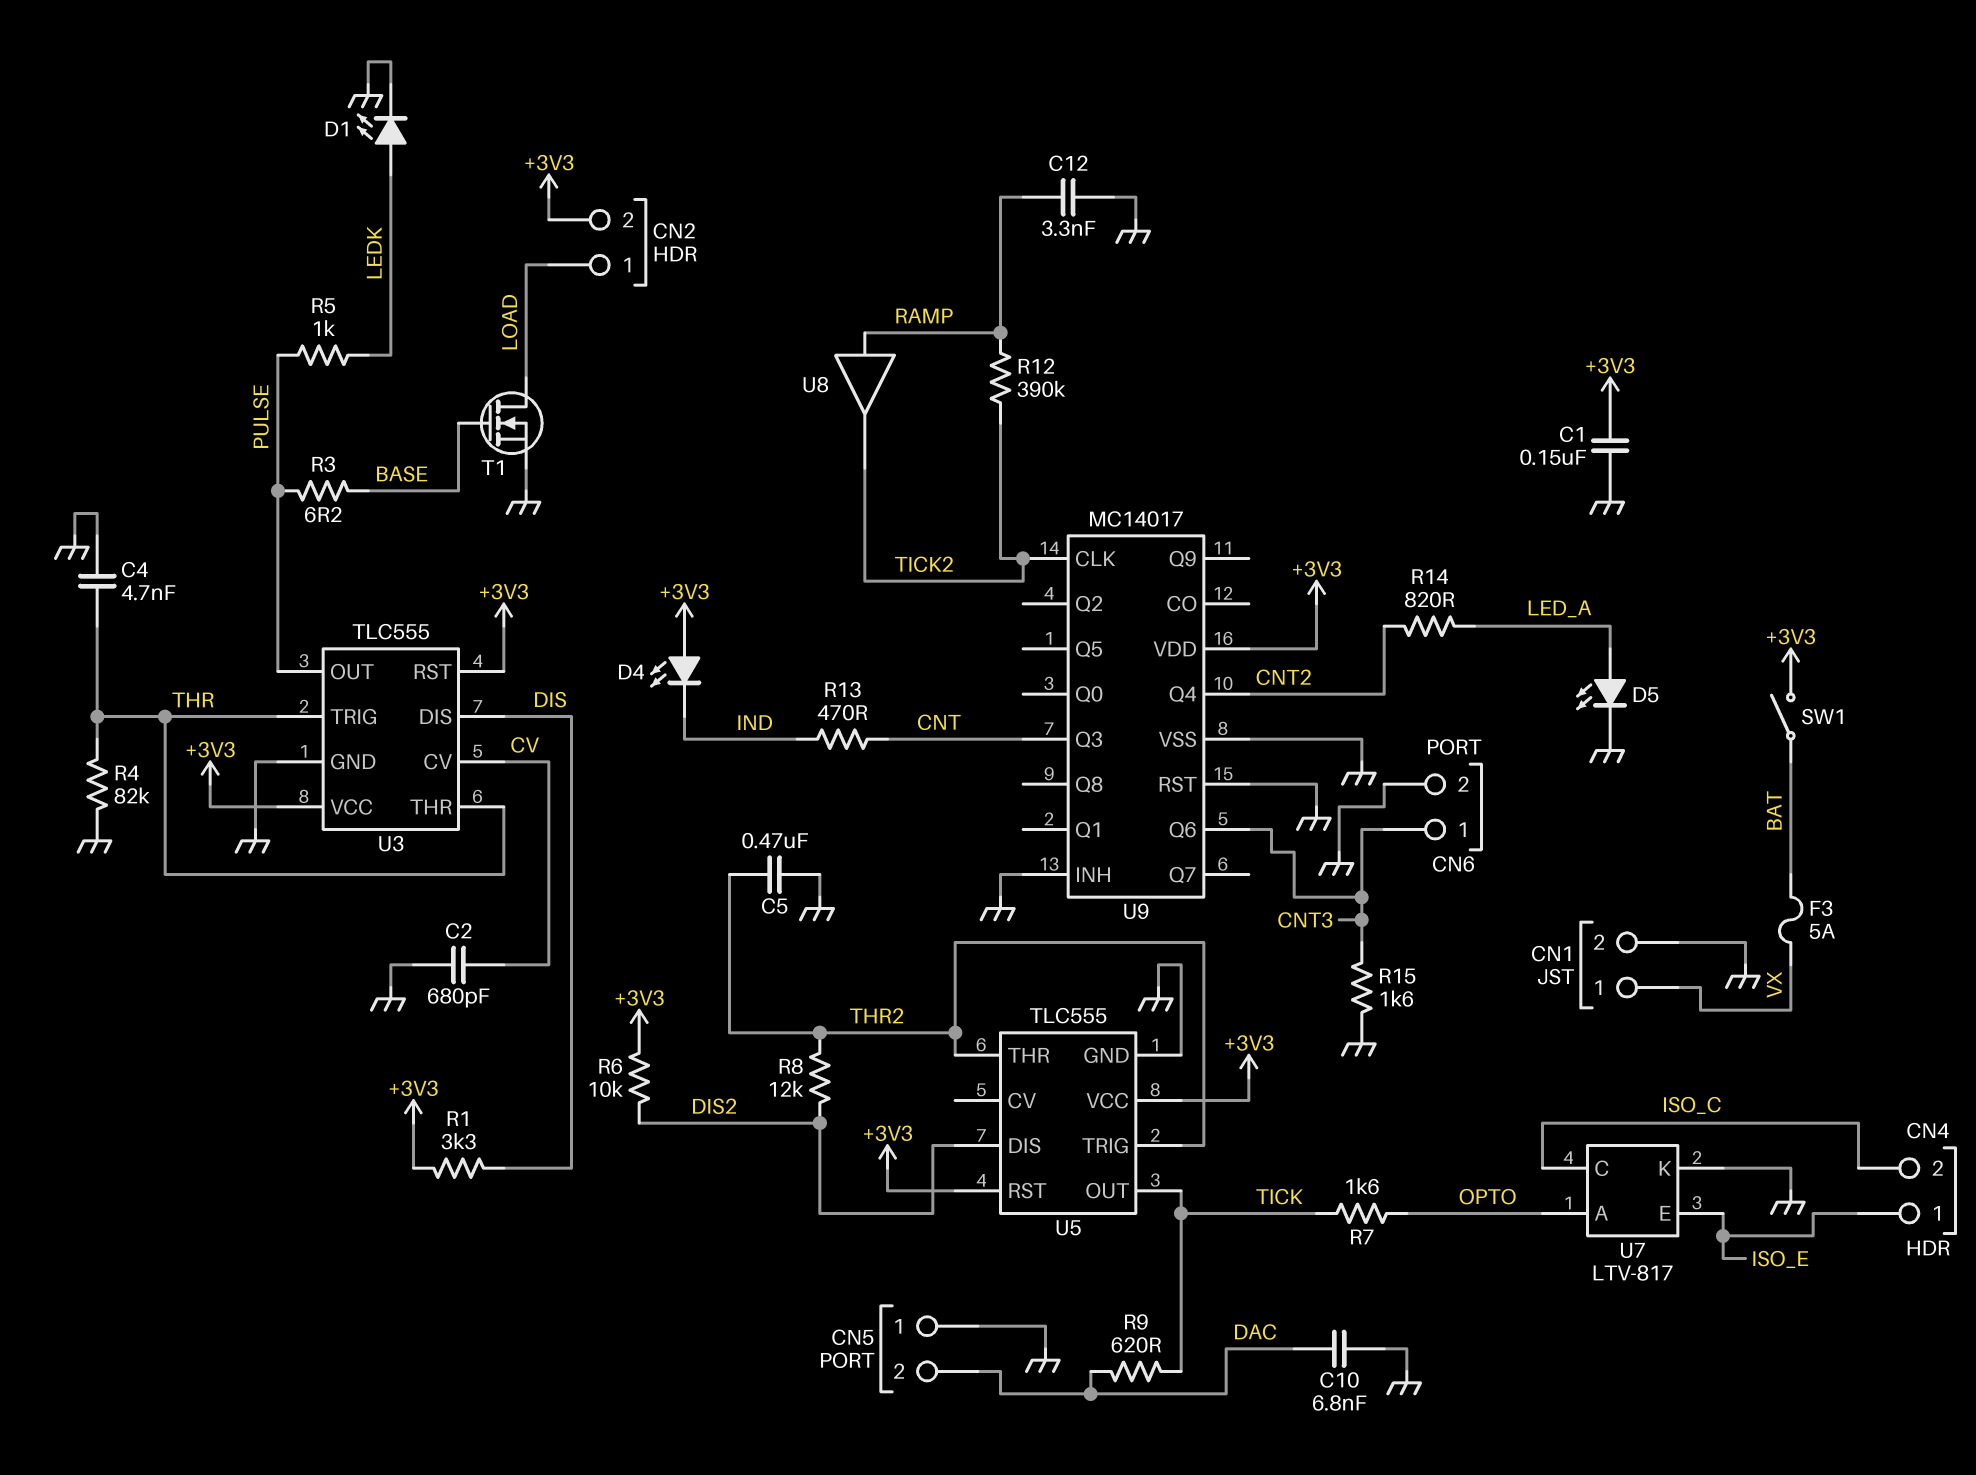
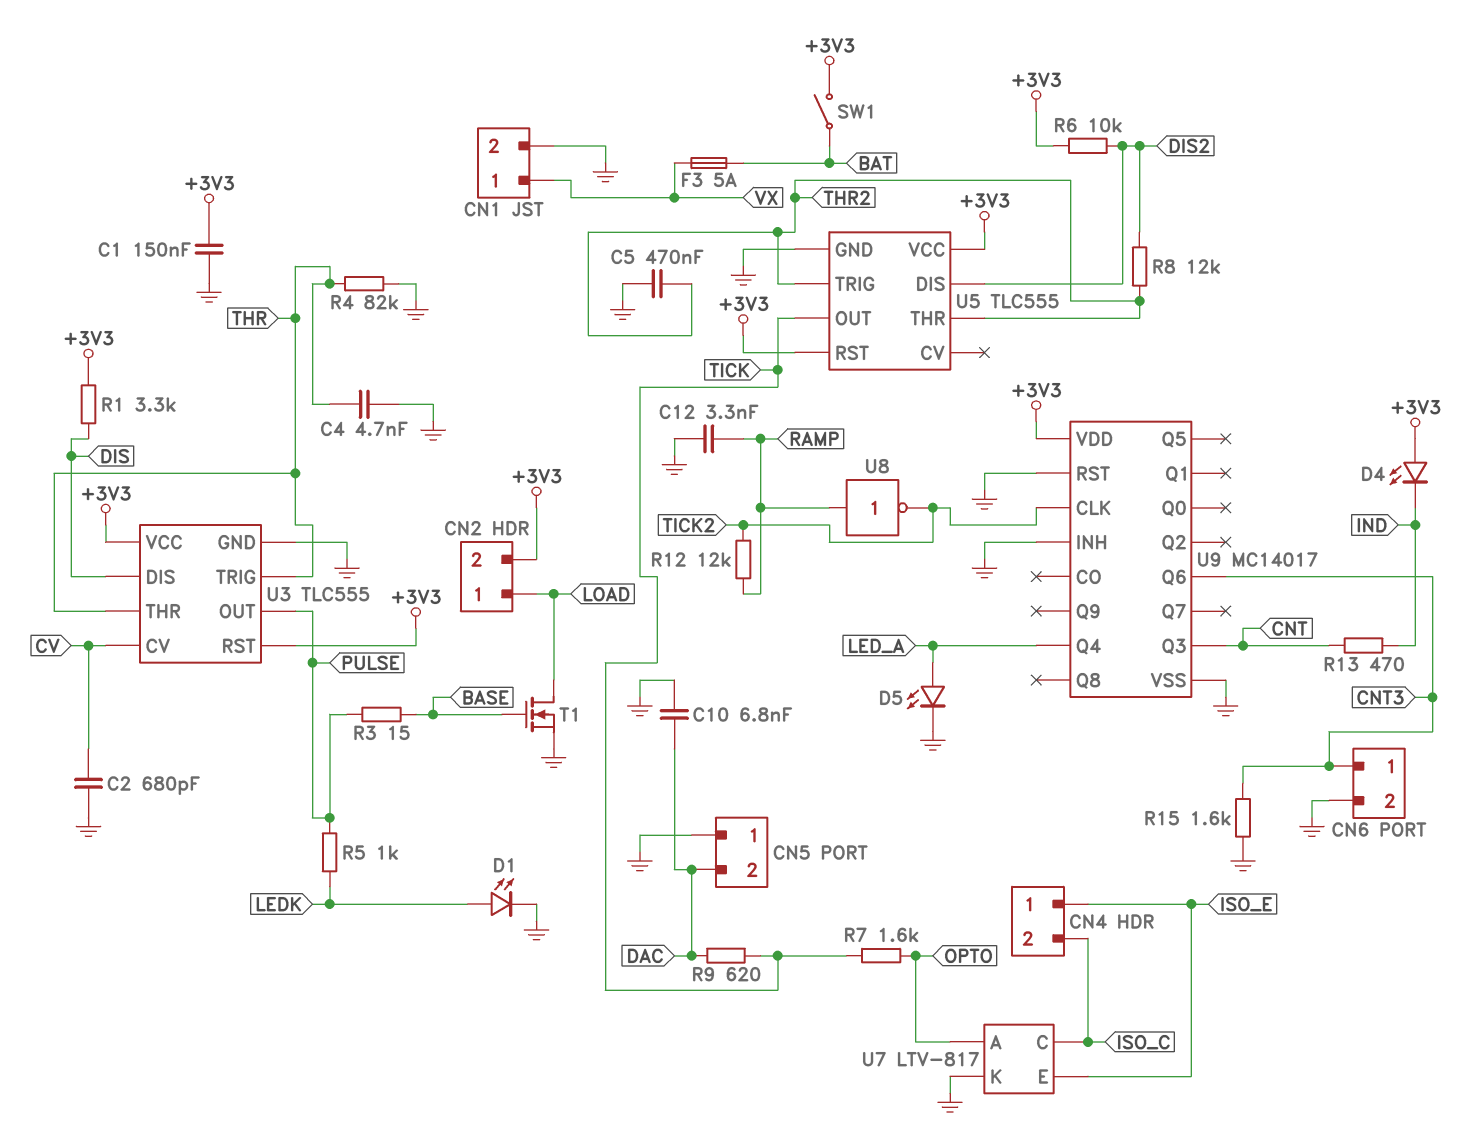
R3: 6.2 (BASE, PULSE) -> 15 (BASE, PULSE)
R12: 390k (RAMP, TICK2) -> 12k (RAMP, TICK2)
R14: 820 (CNT2, LED_A) -> none
U8: buffer (in RAMP, out TICK2) -> NOT (in RAMP, out TICK2)
U9 pin Q4: CNT2 -> LED_A

